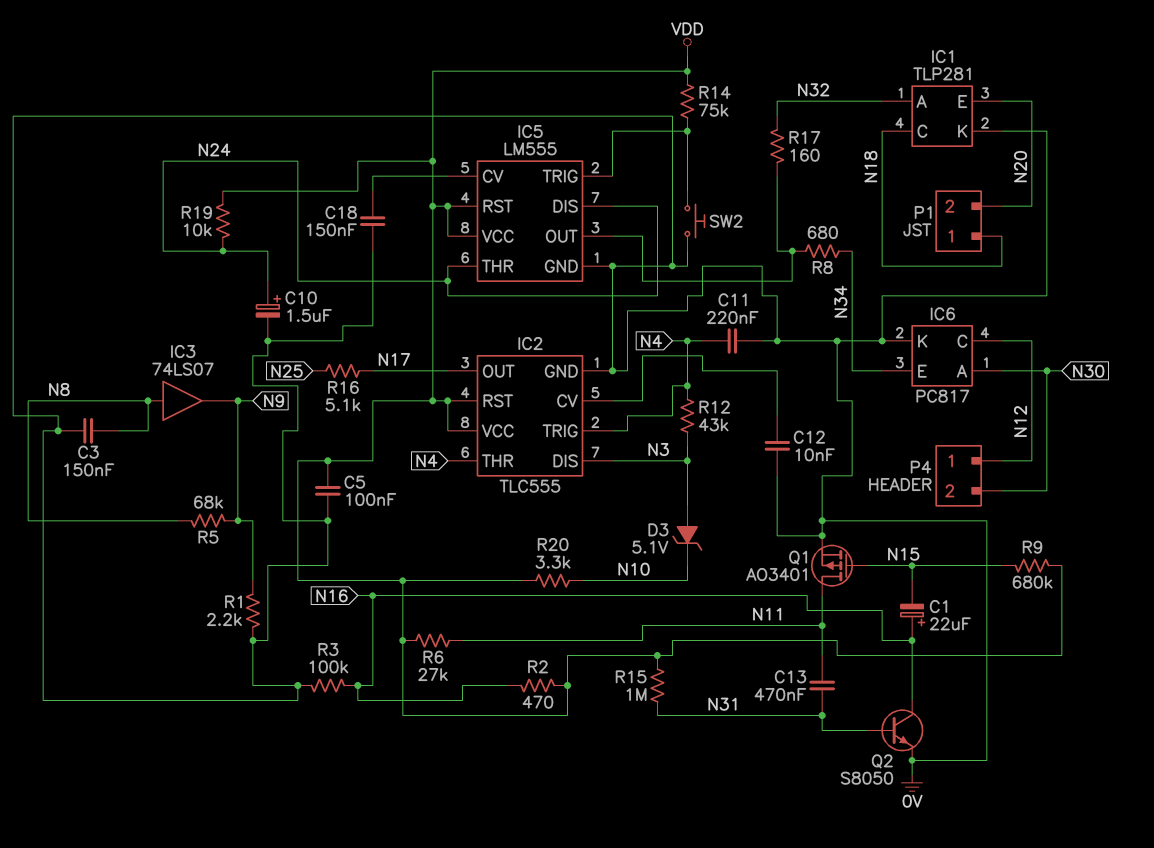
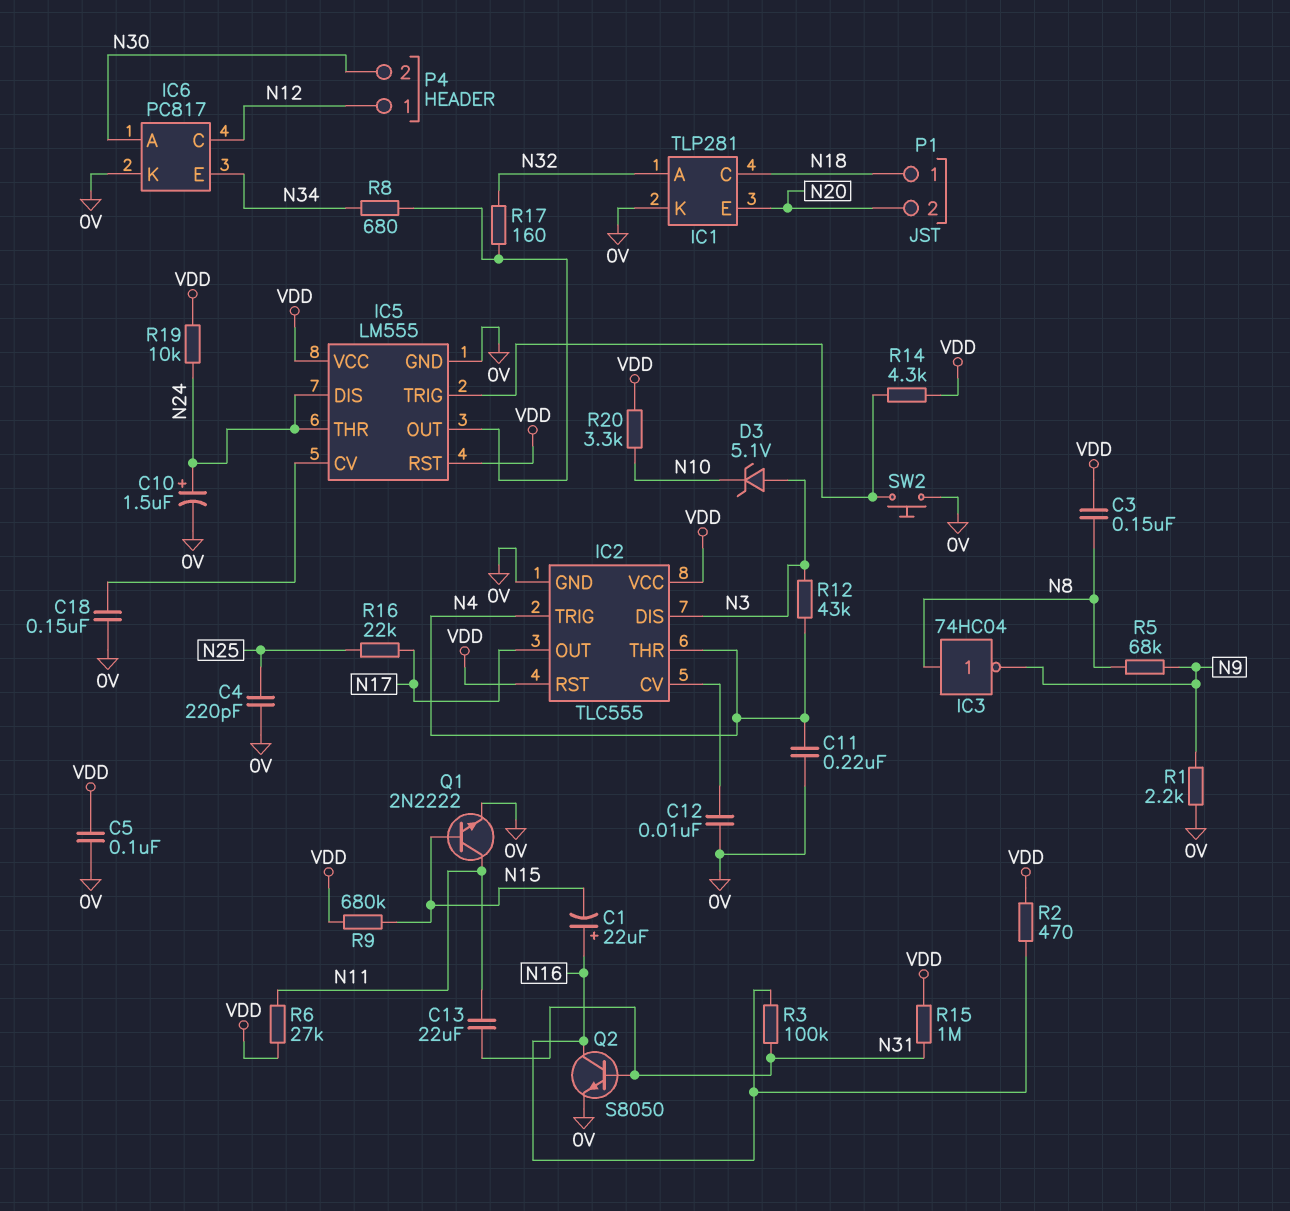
C3: 150nF (0V, N8) -> 150nF (N8, VDD)
C4: none -> 220pF (0V, N25)
C13: 470nF (N11, N31) -> 22uF (N11, N31)
IC3: buffer 74LS07 (in N8, out N9) -> NOT 74HC04 (in N8, out N9)
Q1: PMOS AO3401 (G N15, D N11, S 0V) -> NPN 2N2222 (B N15, C N11, E 0V)
R3: 100k (0V, N16) -> 100k (N16, N31)
R14: 75k (IC5/TRIG, VDD) -> 4.3k (IC5/TRIG, VDD)
R16: 5.1k (N17, N25) -> 22k (N17, N25)

